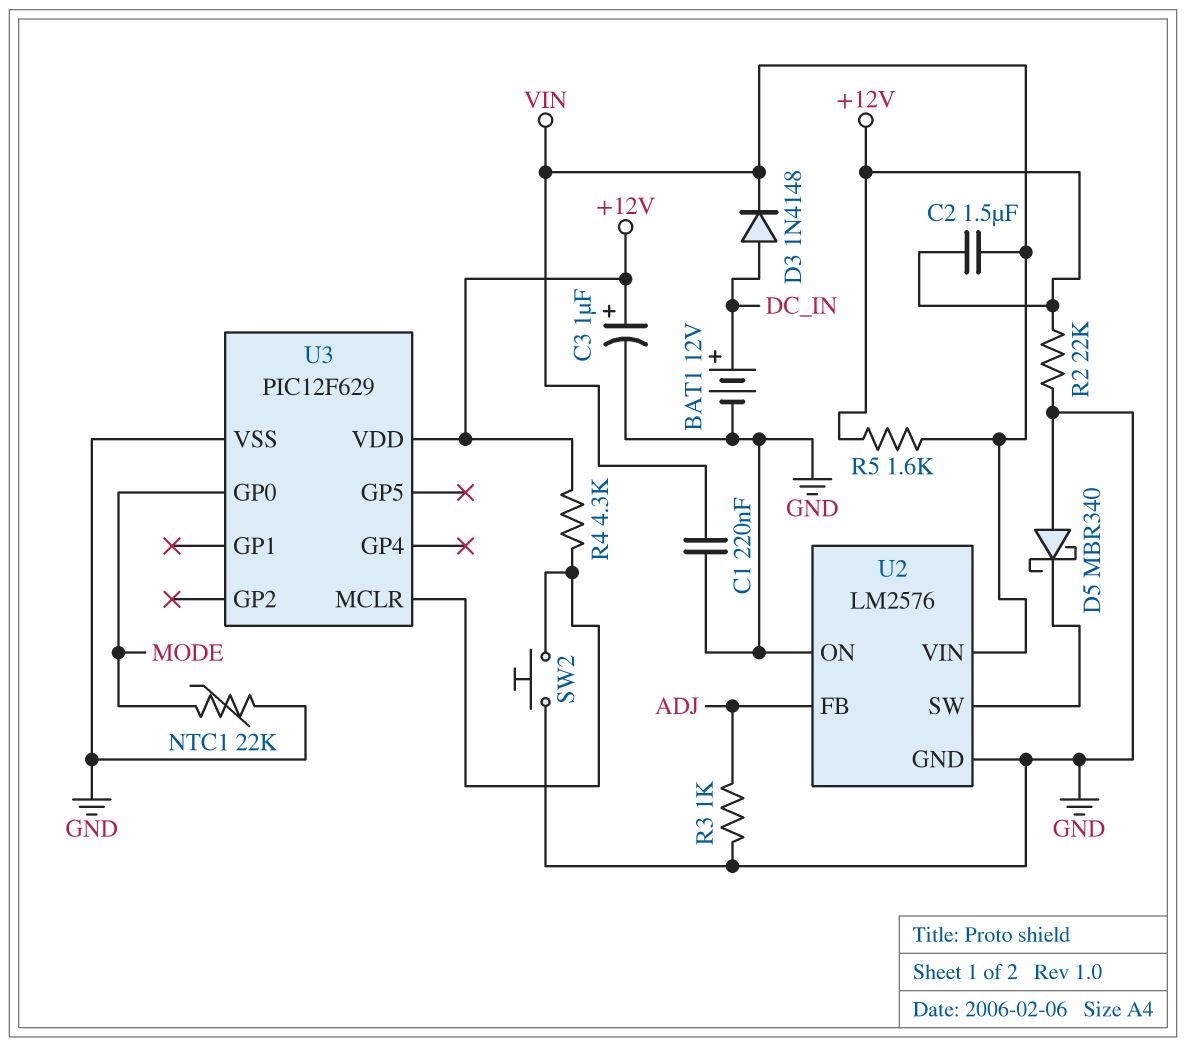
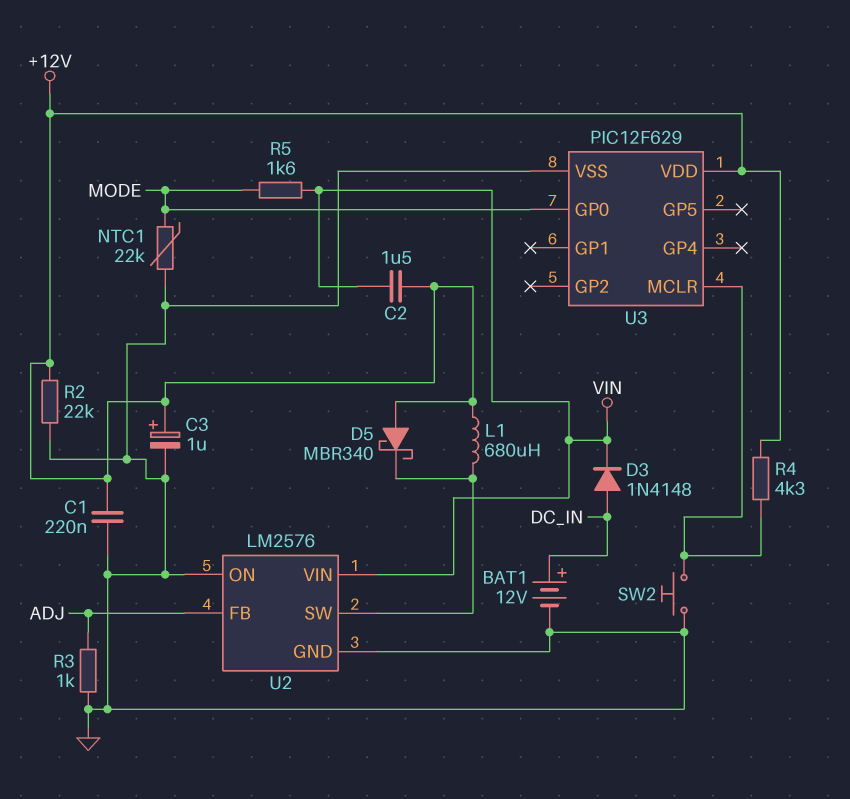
C1: 220nF (GND, VIN) -> 220nF (+12V, GND)
D5: schottky MBR340 (A GND, K U2/SW) -> schottky MBR340 (A +12V, K U2/SW)
L1: none -> 680uH (+12V, U2/SW)
R5: 1.6k (+12V, VIN) -> 1.6k (MODE, VIN)

